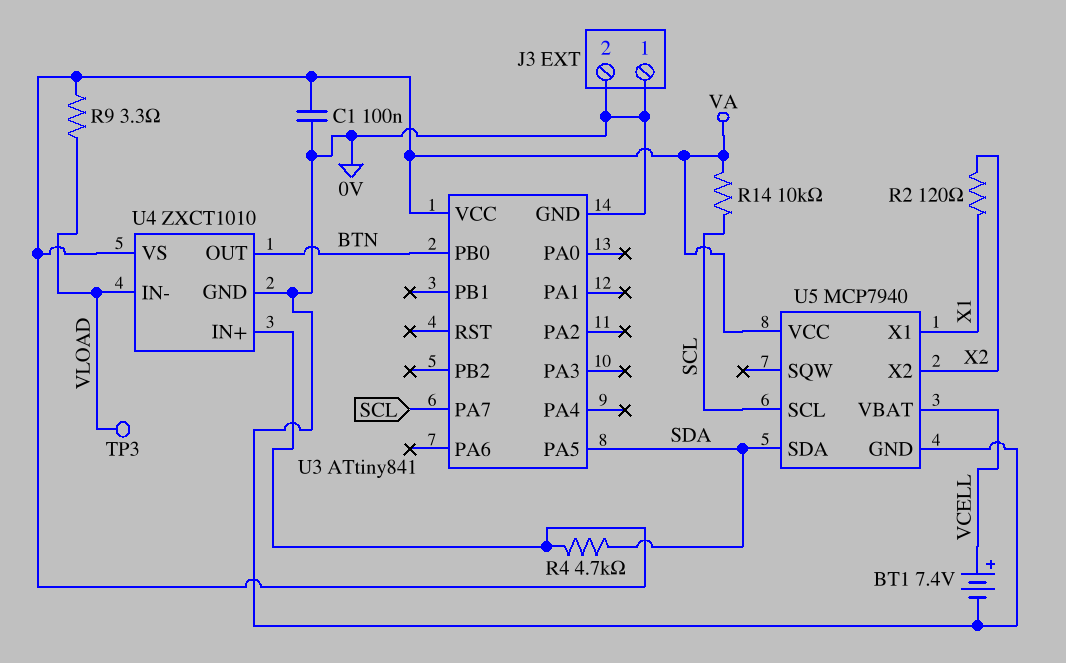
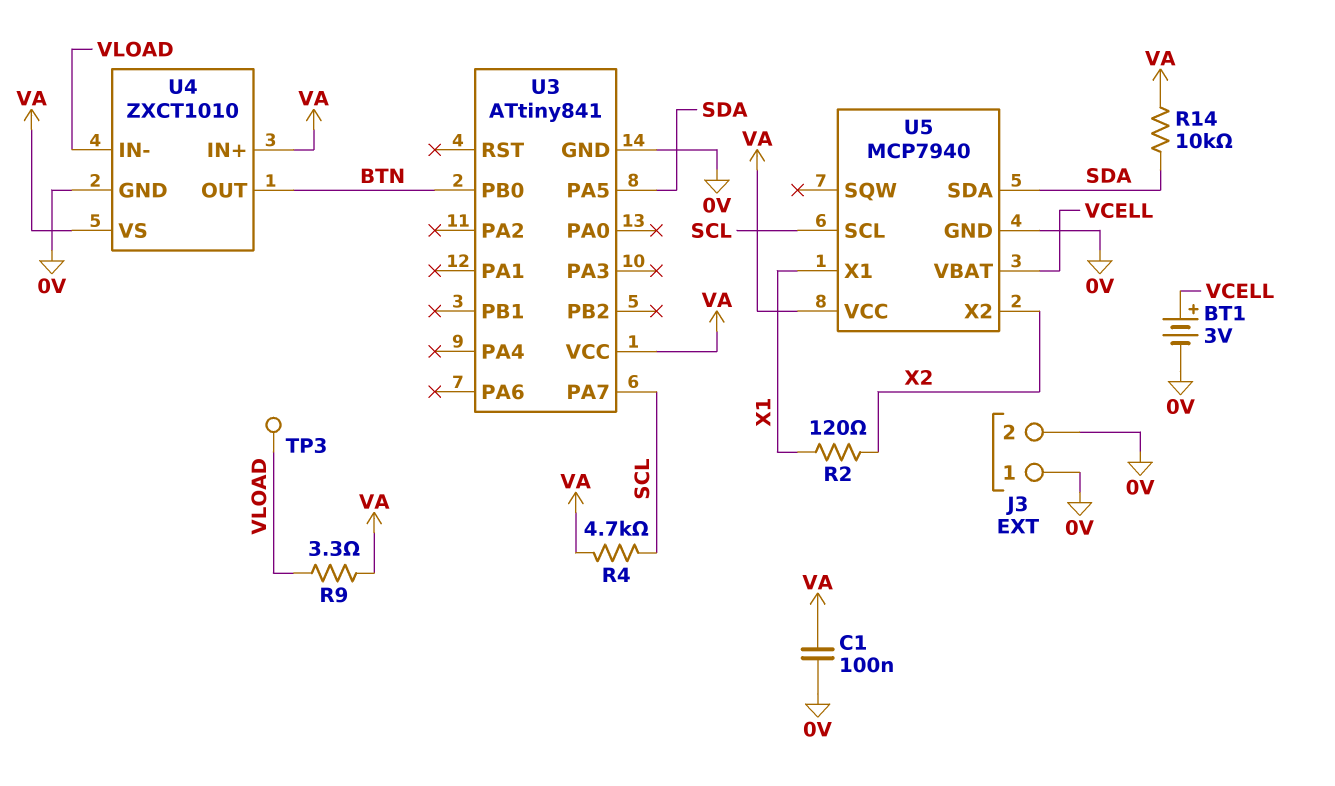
BT1: 7.4V (plus VCELL, minus 0V) -> 3V (plus VCELL, minus 0V)
R4: 4.7k (SDA, VA) -> 4.7k (SCL, VA)
R14: 10k (SCL, VA) -> 10k (SDA, VA)

